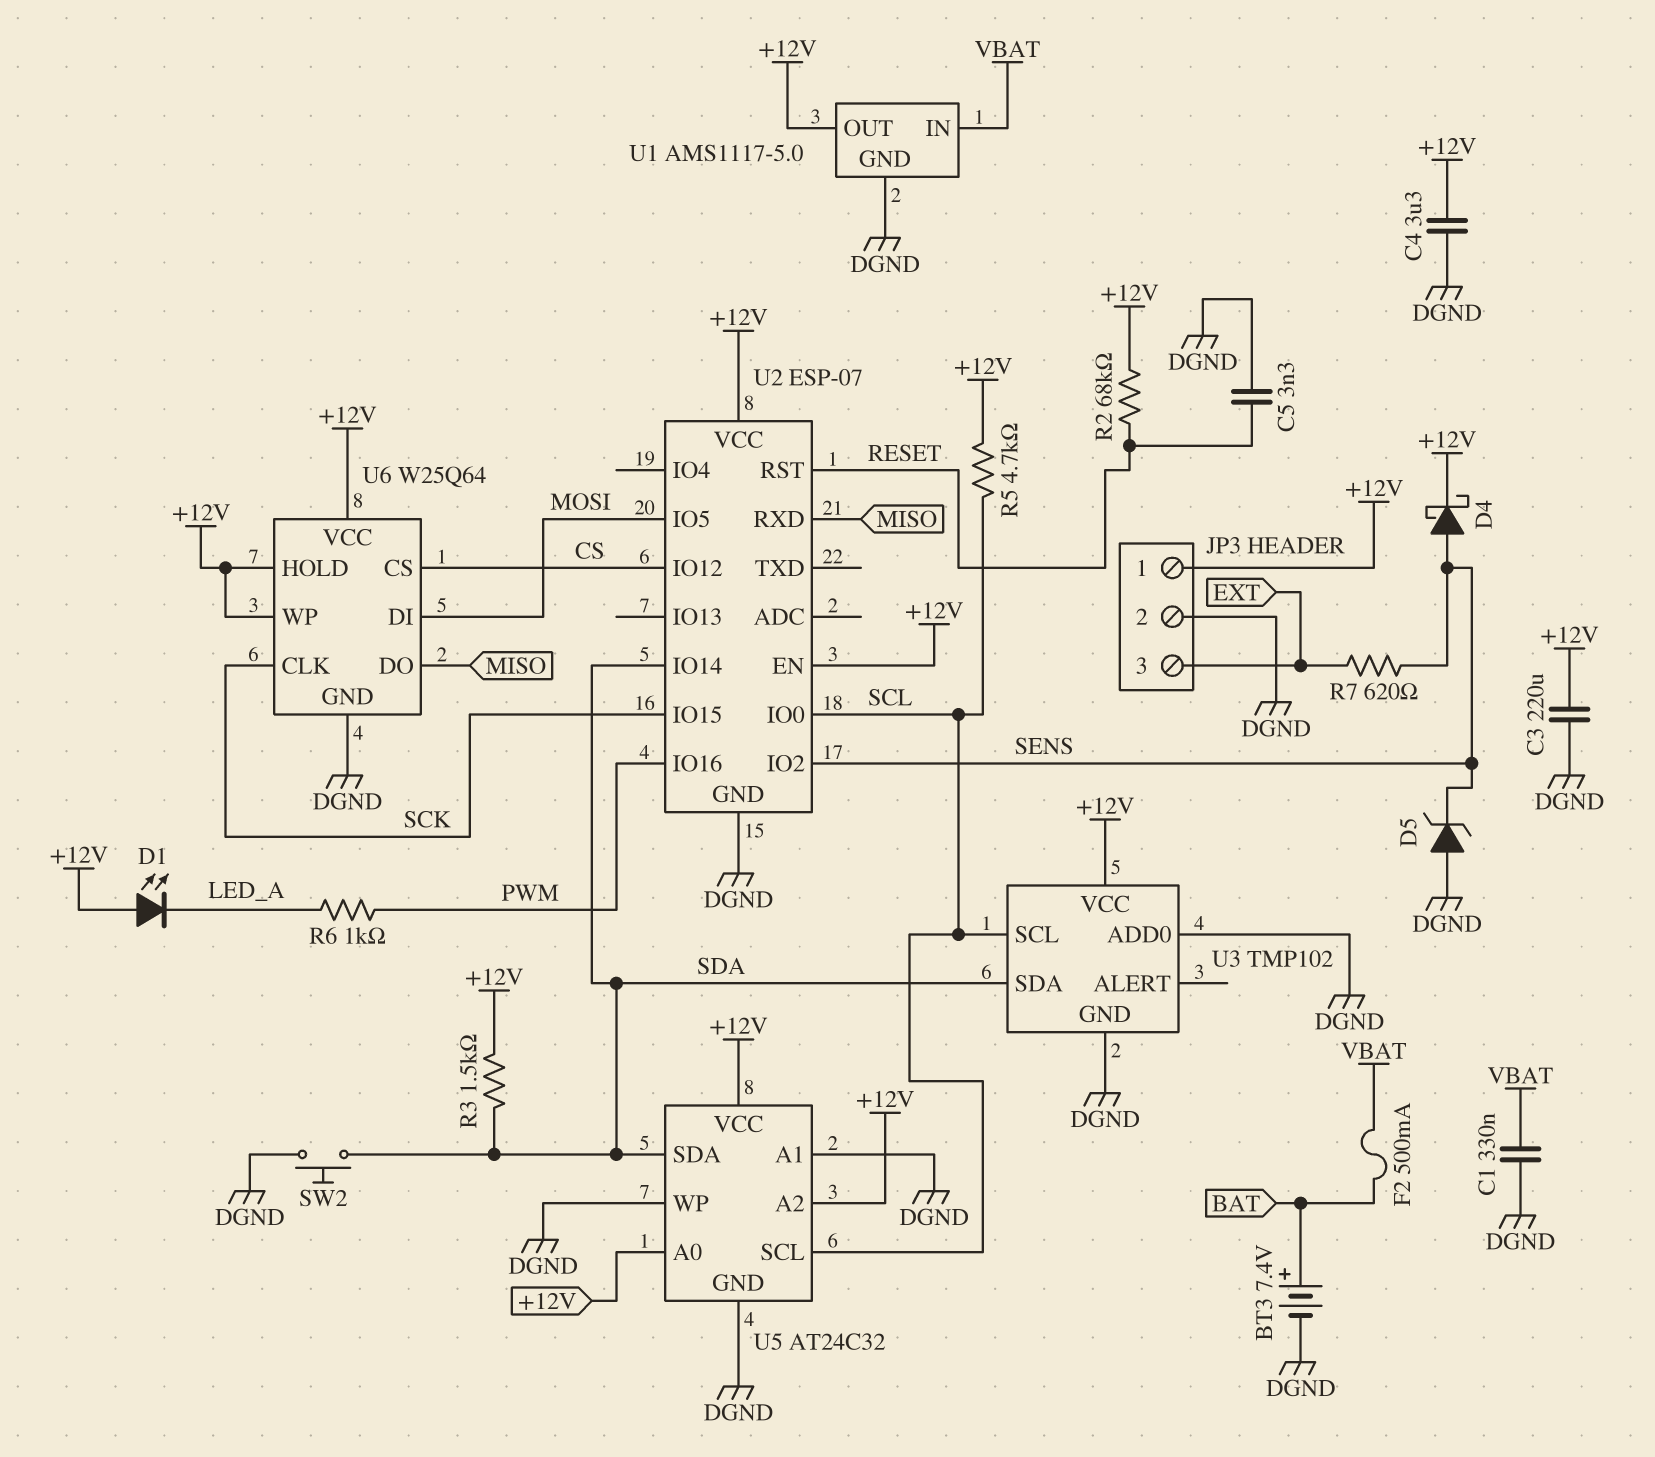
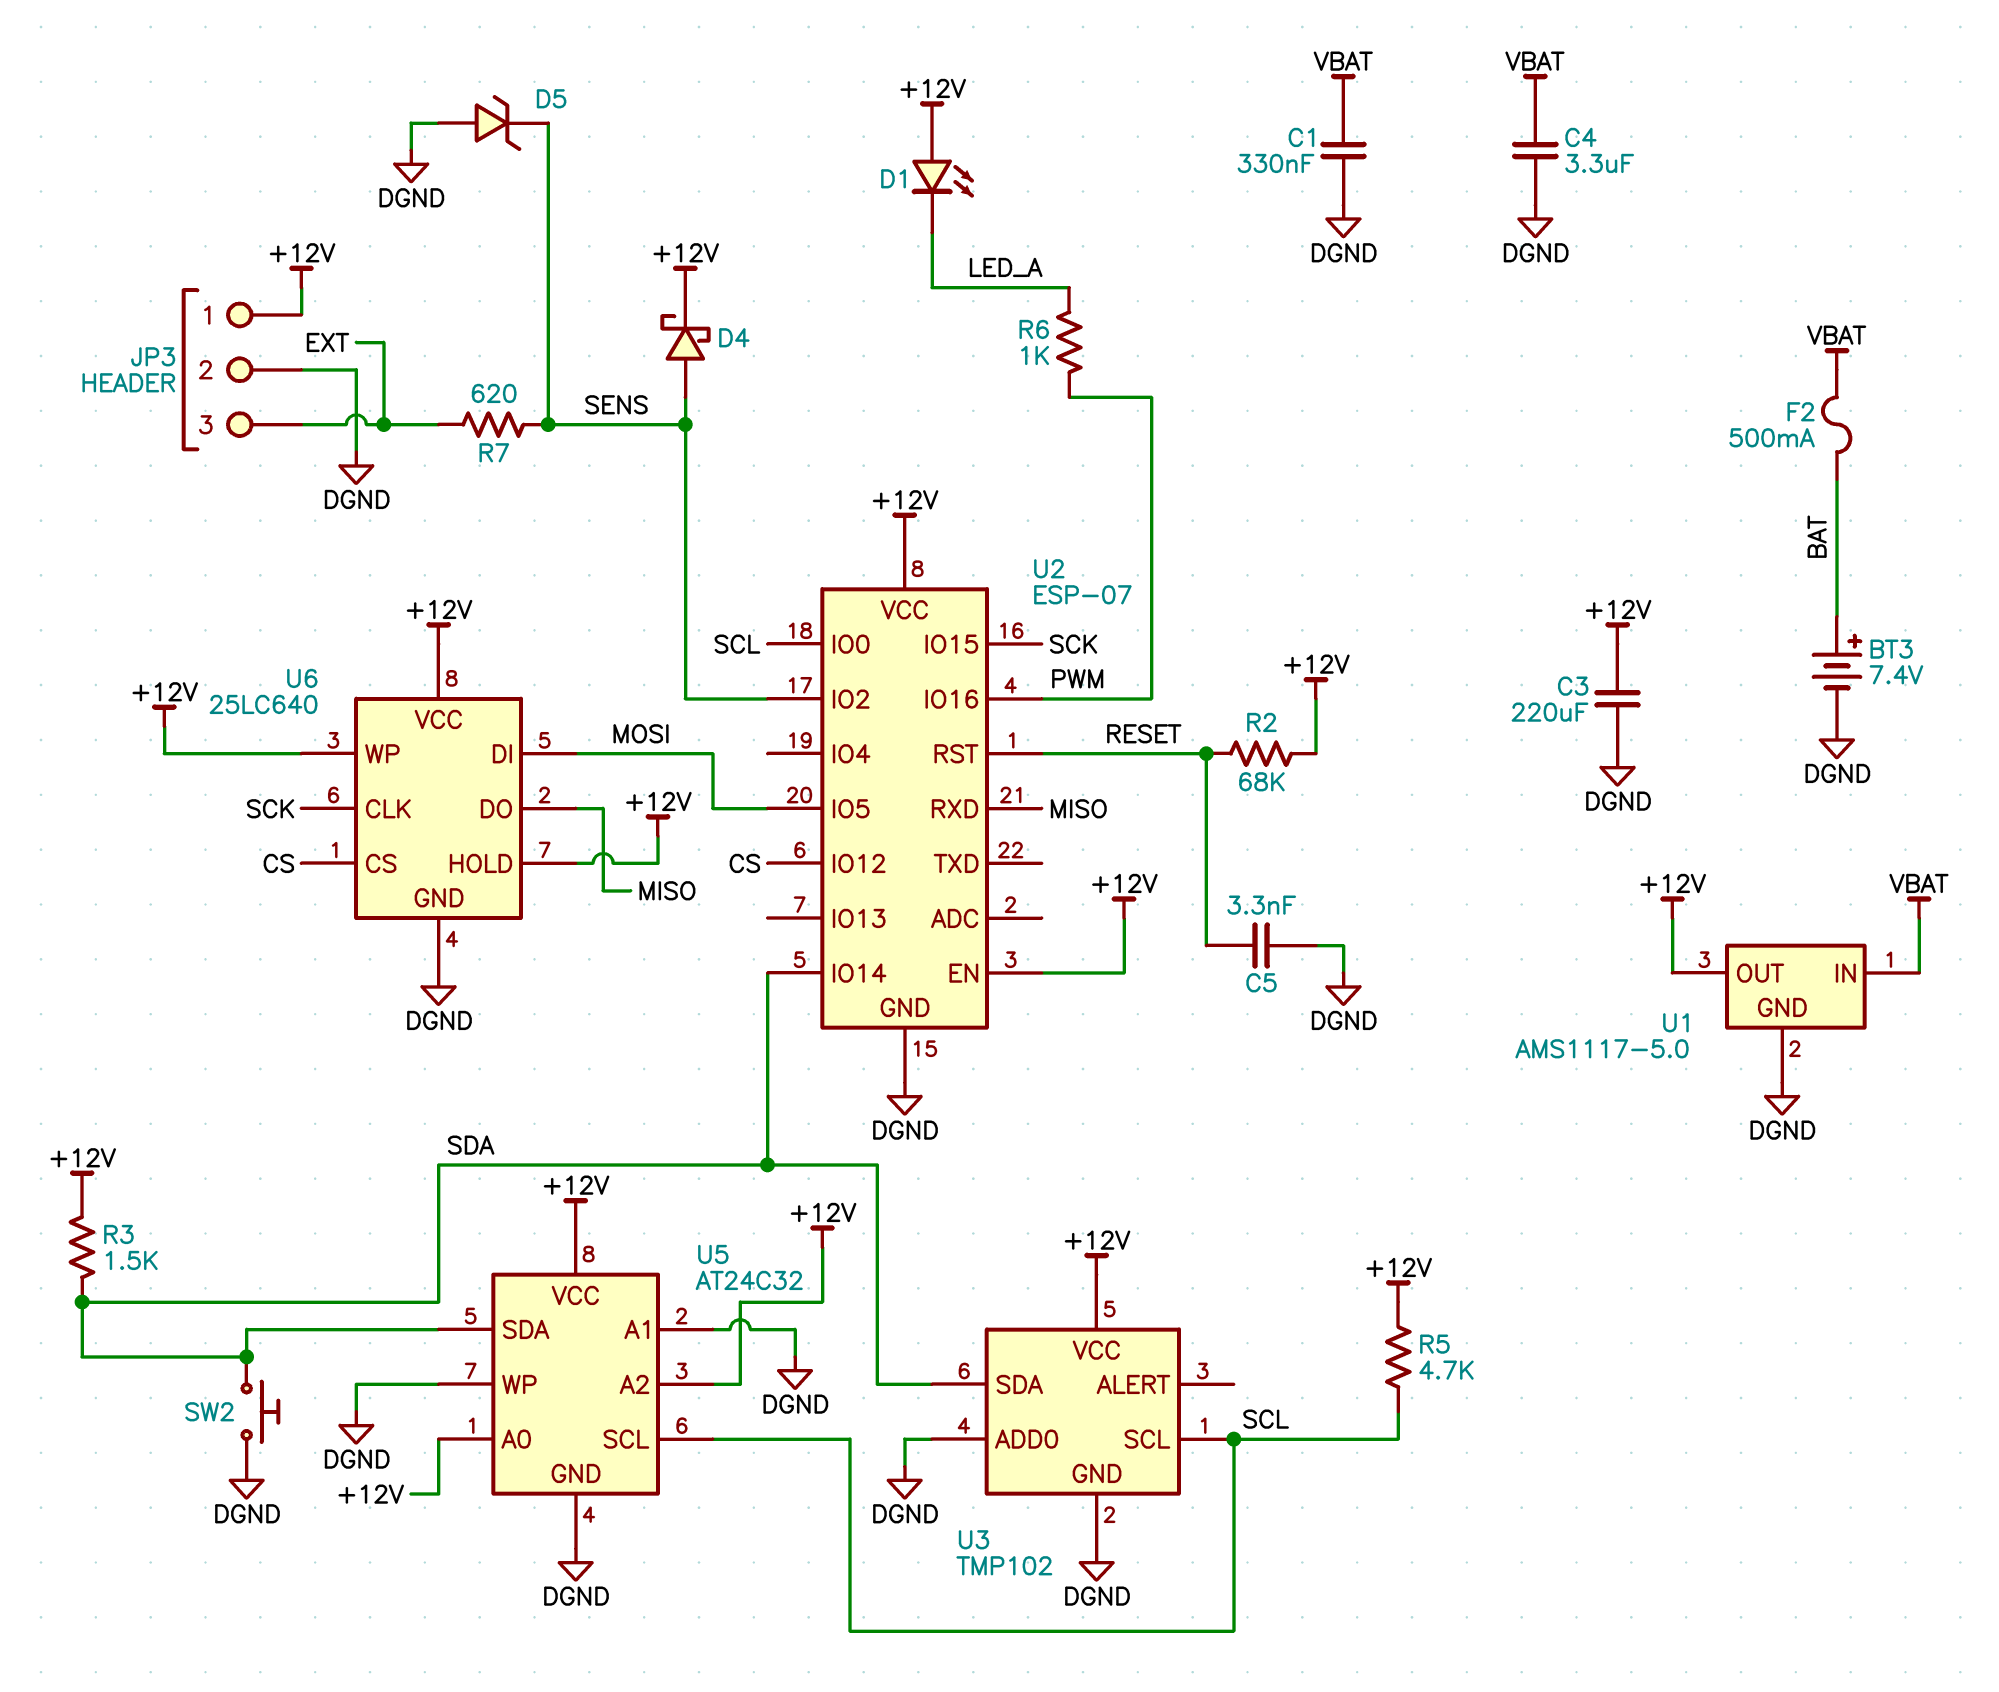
C4: 3.3uF (+12V, DGND) -> 3.3uF (DGND, VBAT)
U6: W25Q64 -> 25LC640

